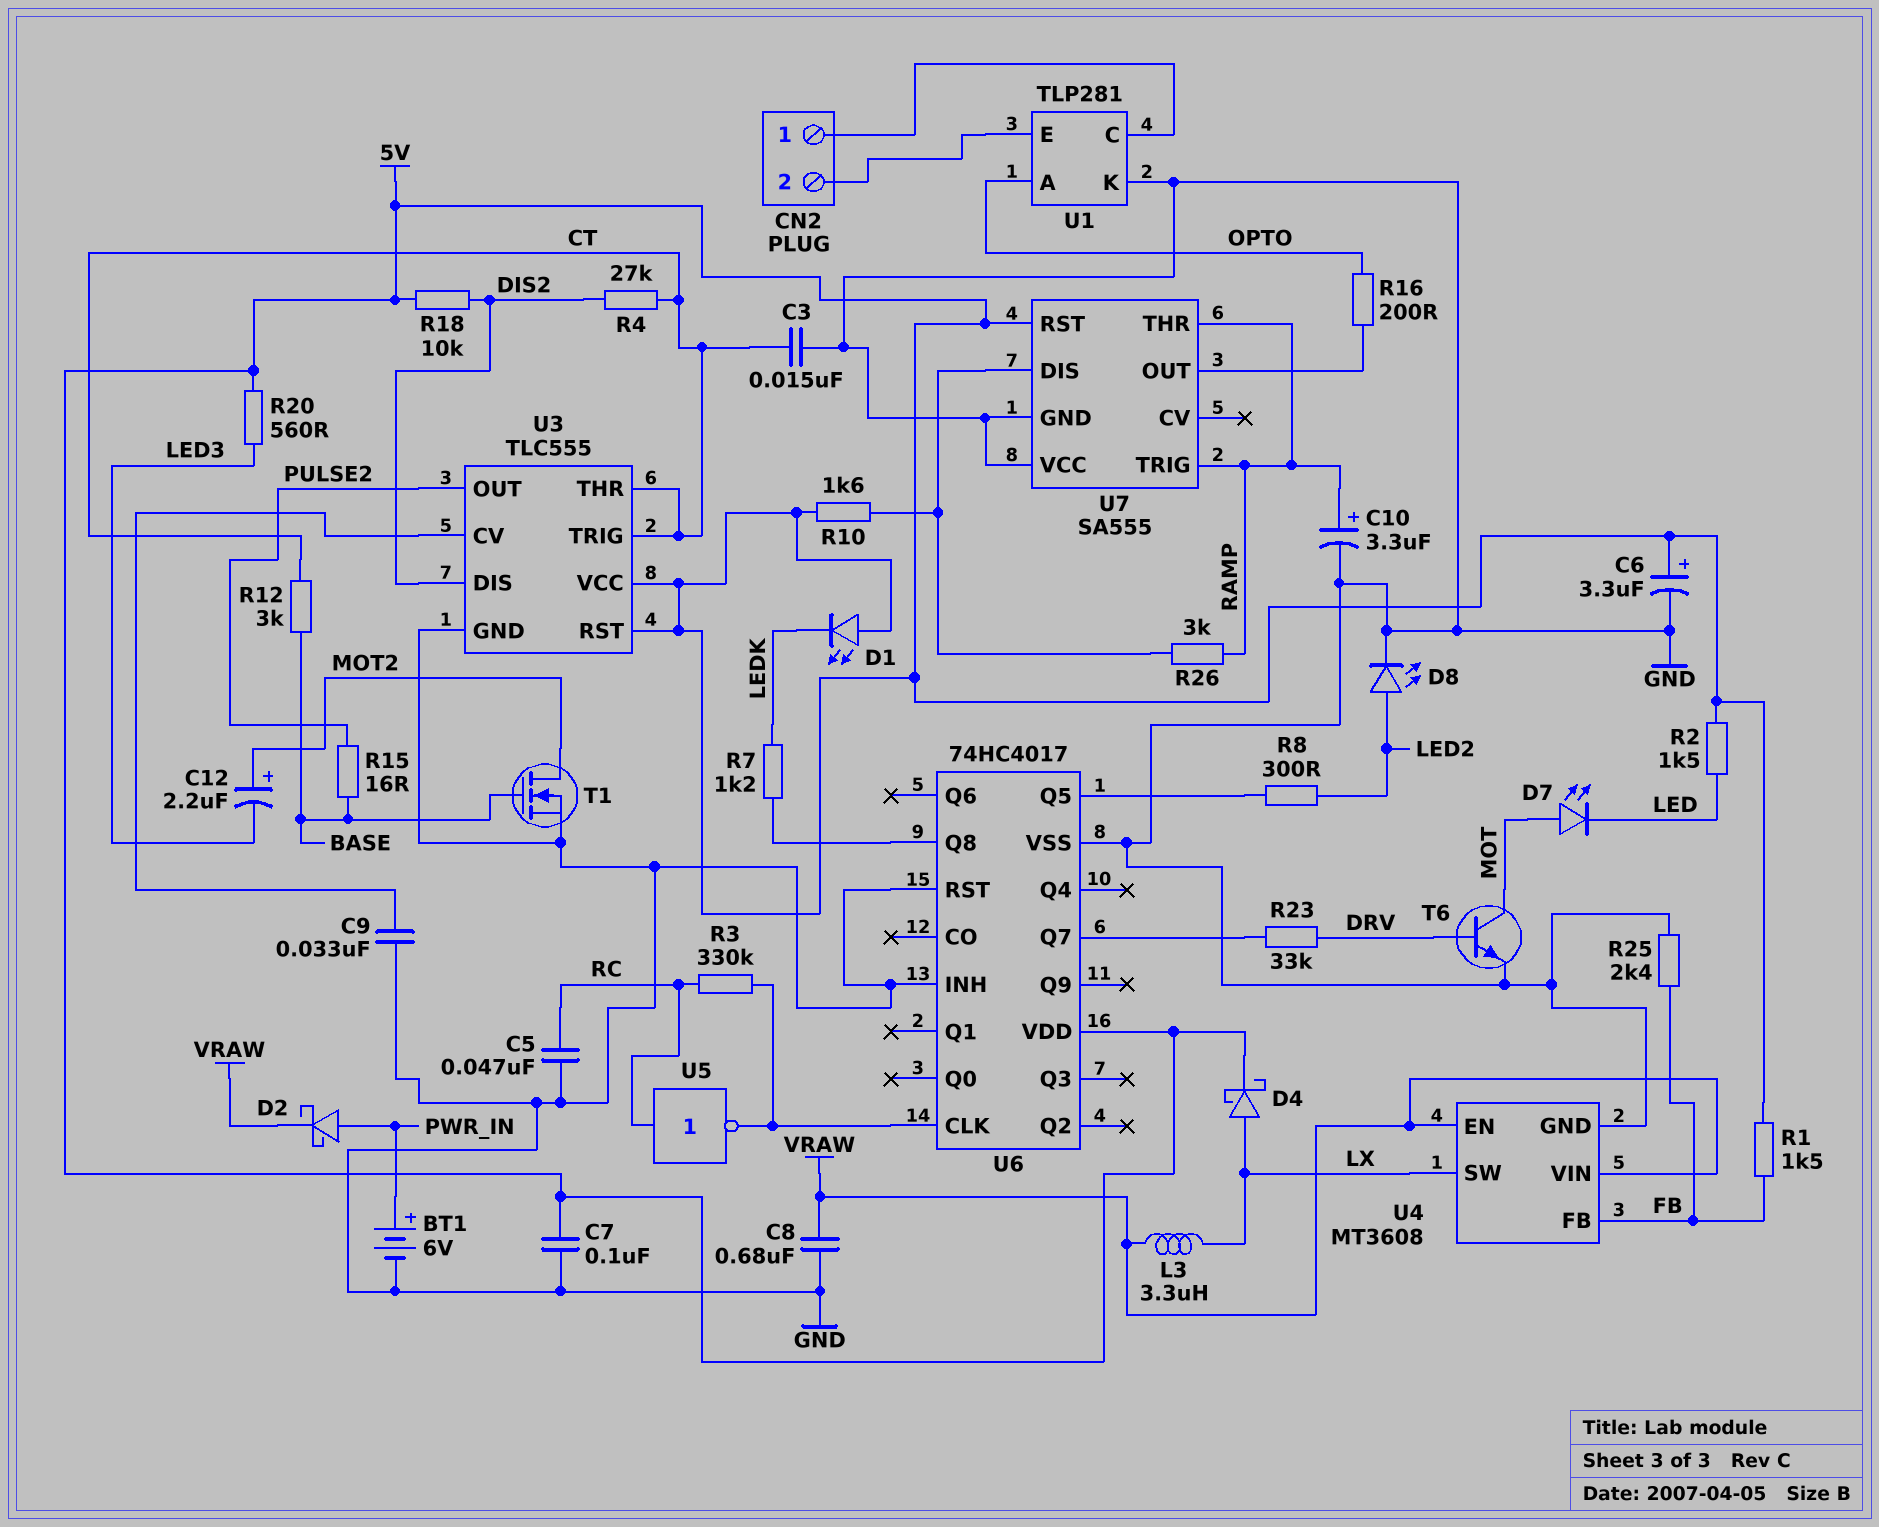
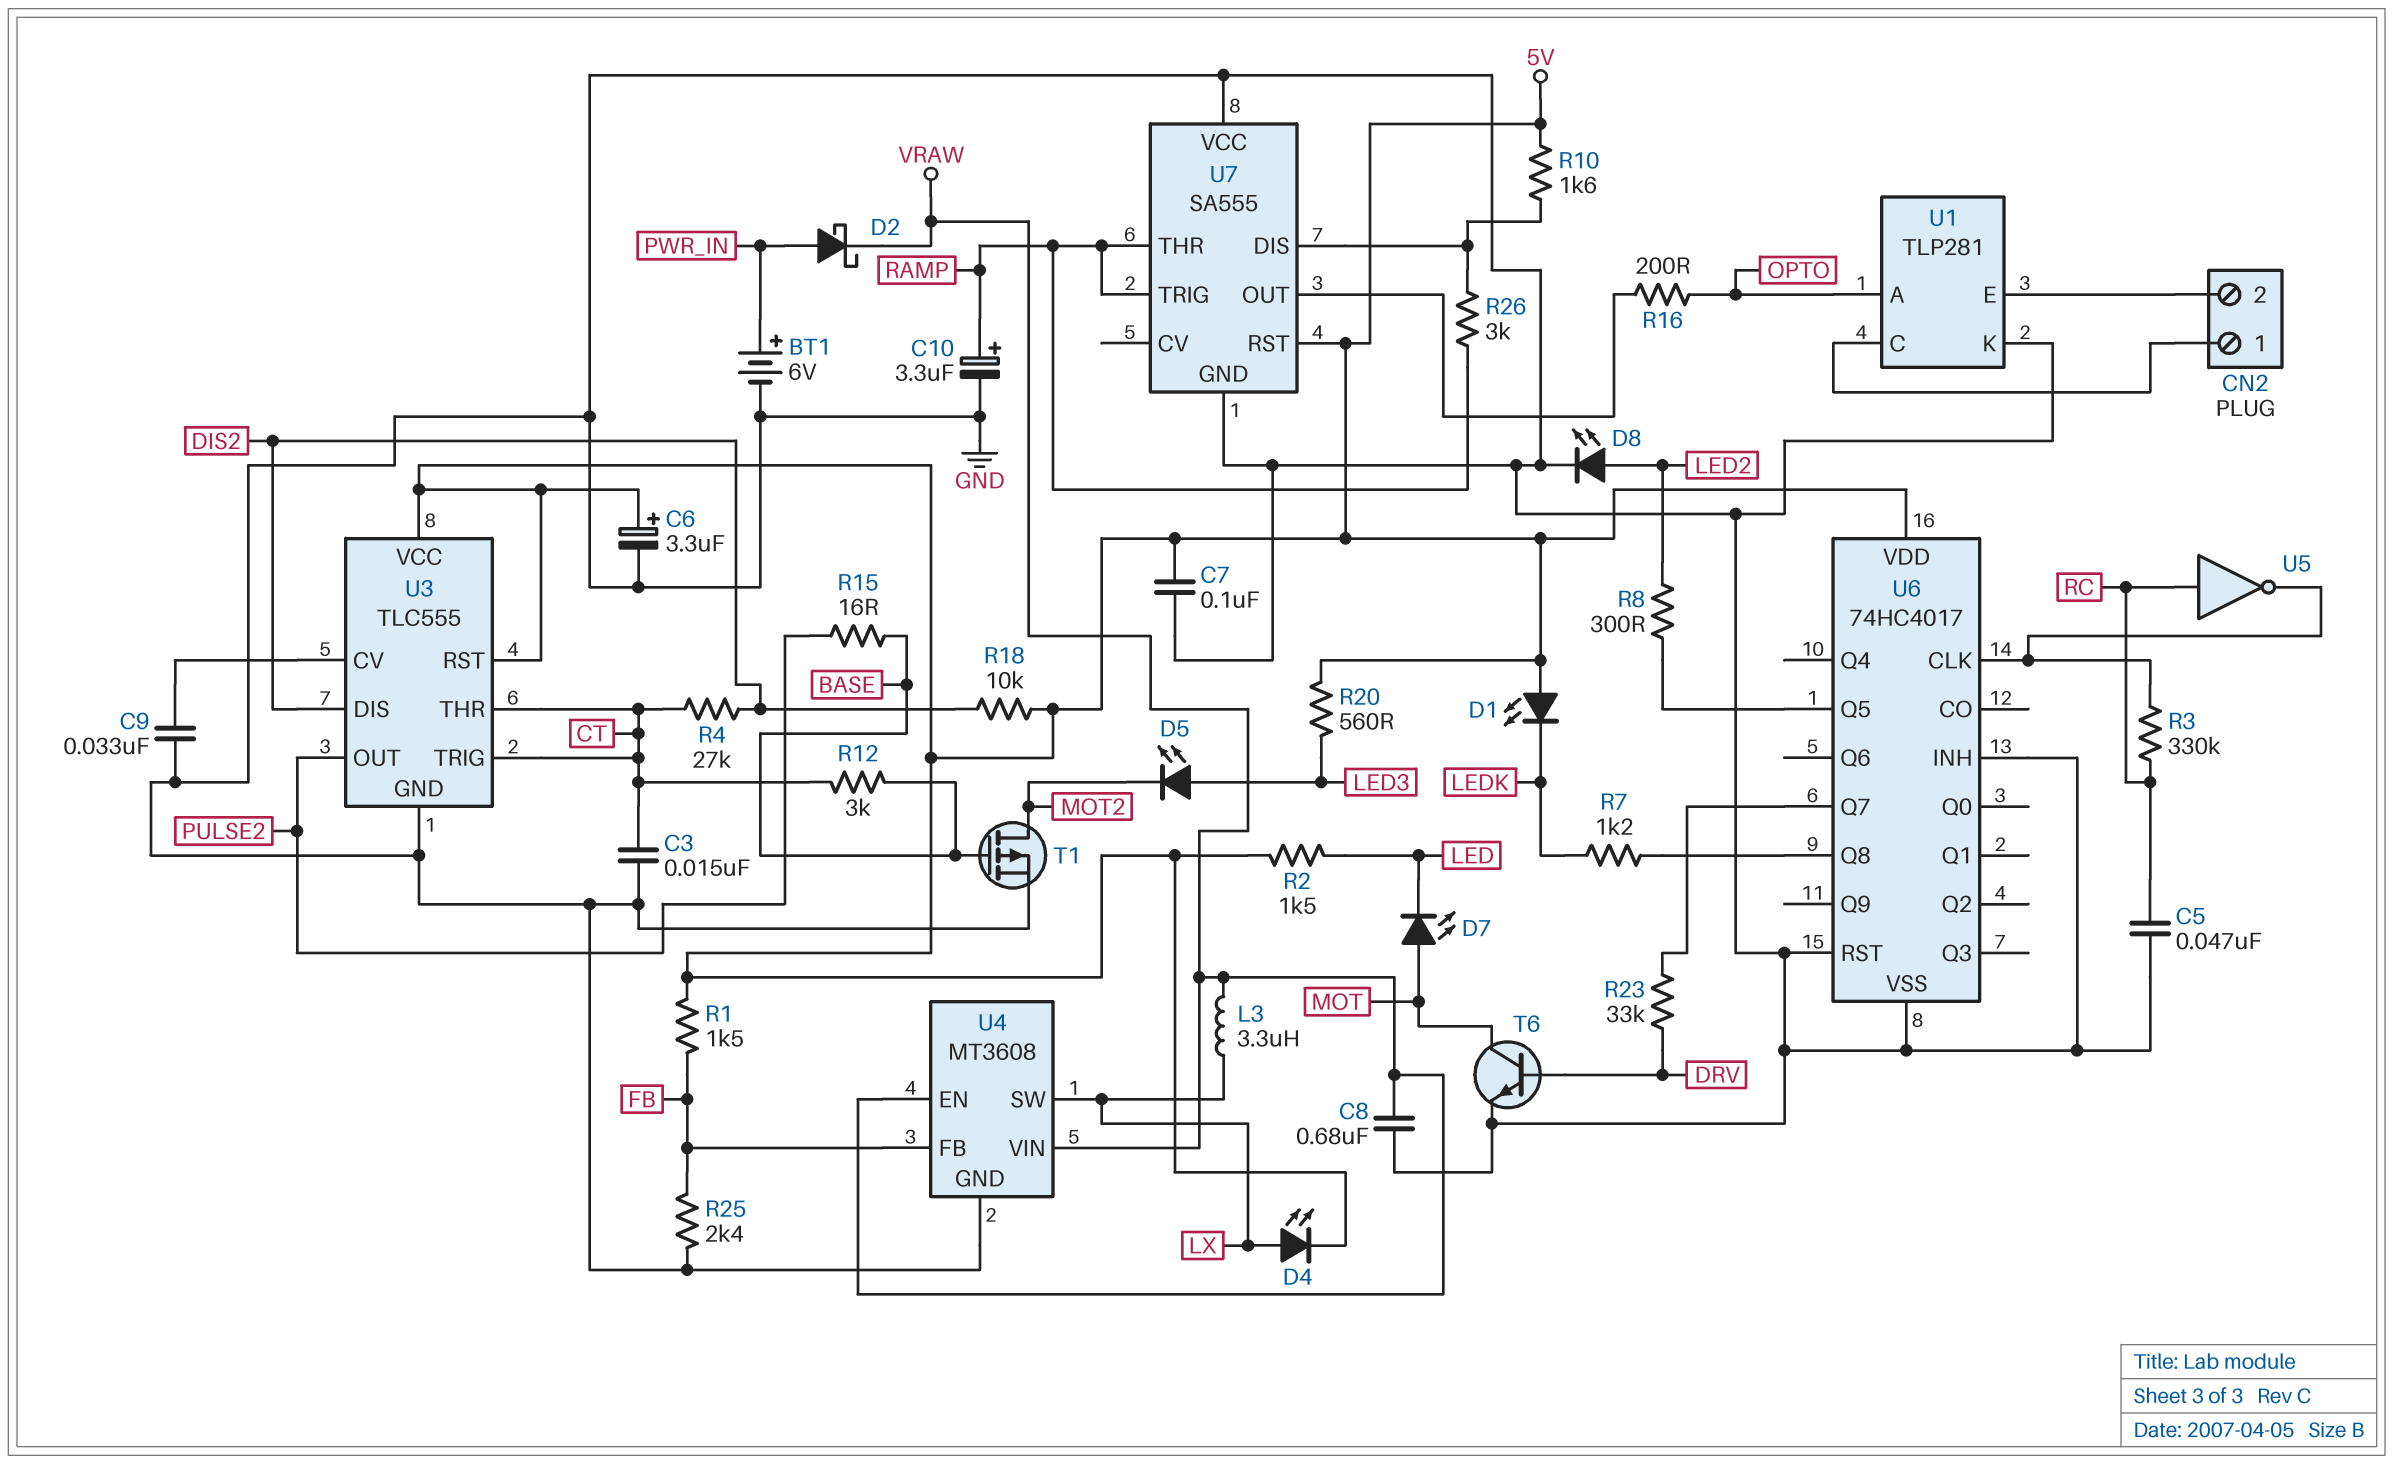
C12: 2.2uF (plus MOT2, minus LED3) -> none
D4: schottky (A LX, K 5V) -> LED (A LX, K 5V)
D5: none -> LED (A LED3, K MOT2)
T1: NMOS (G BASE, D MOT2, S GND) -> PMOS (G BASE, D MOT2, S GND)

